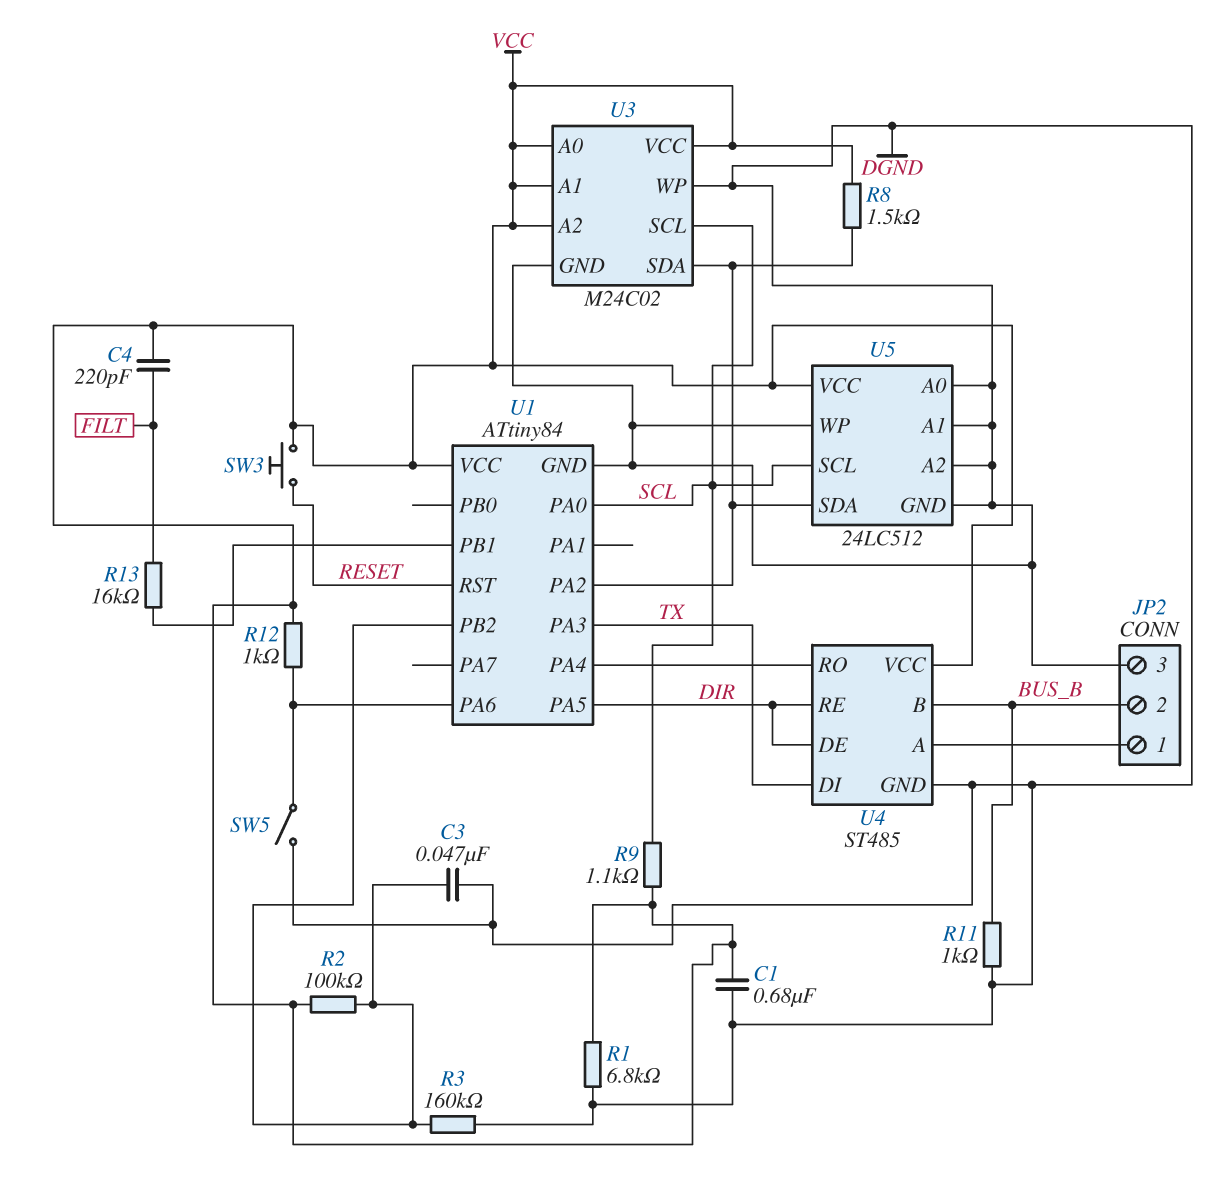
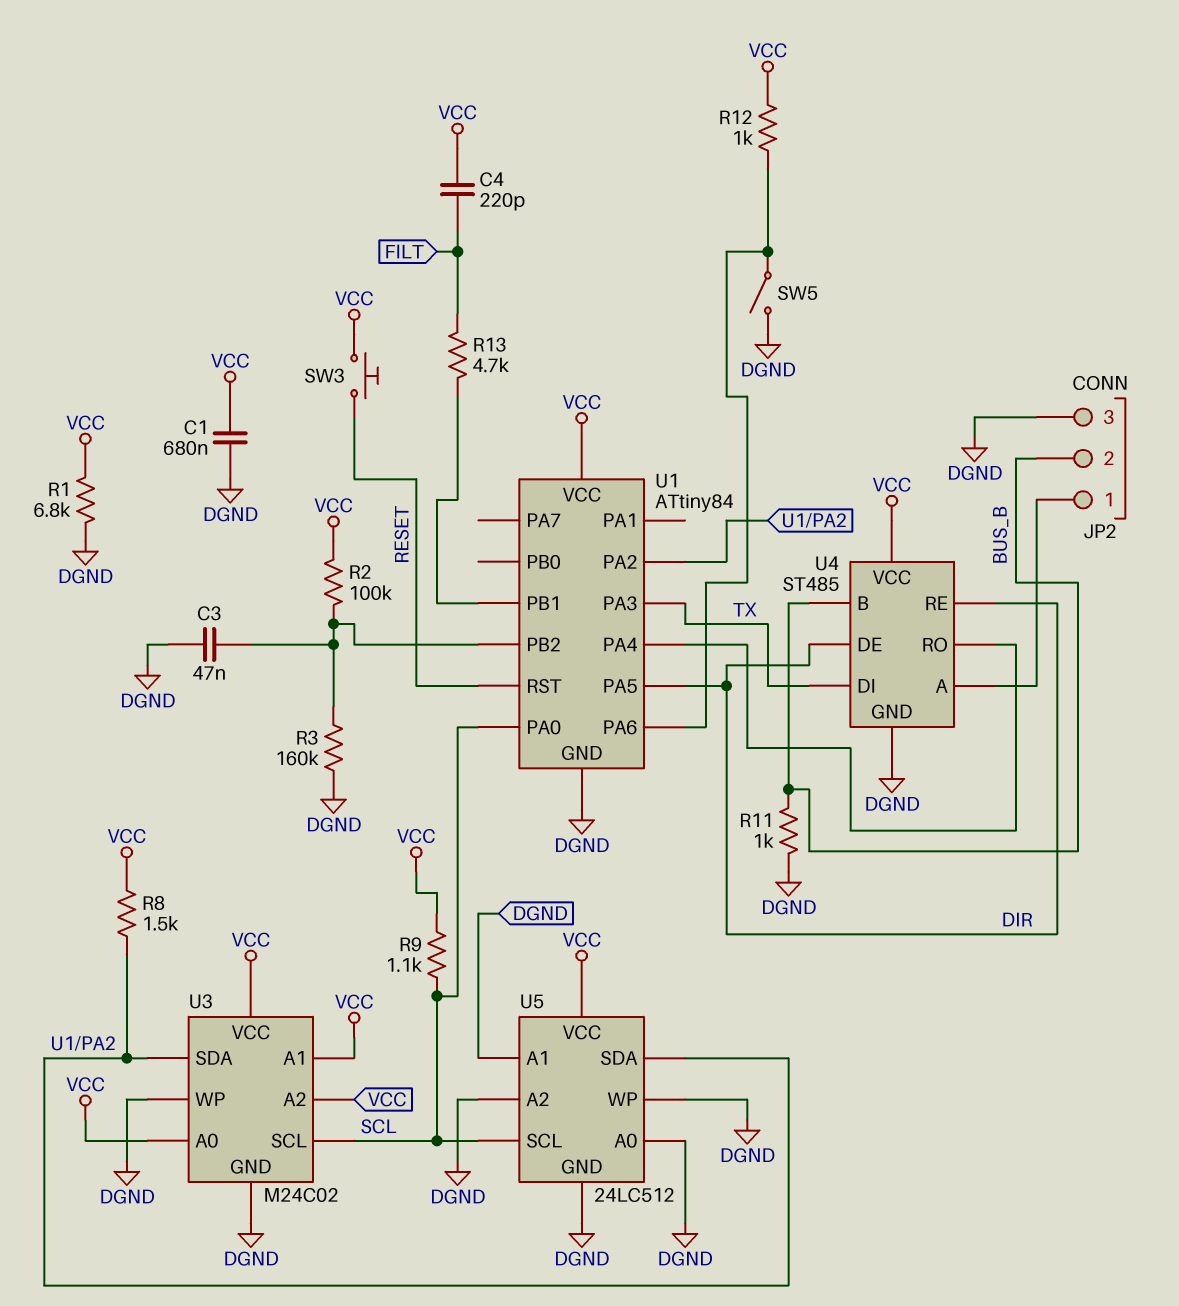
R13: 16k (FILT, U1/PB1) -> 4.7k (FILT, U1/PB1)

